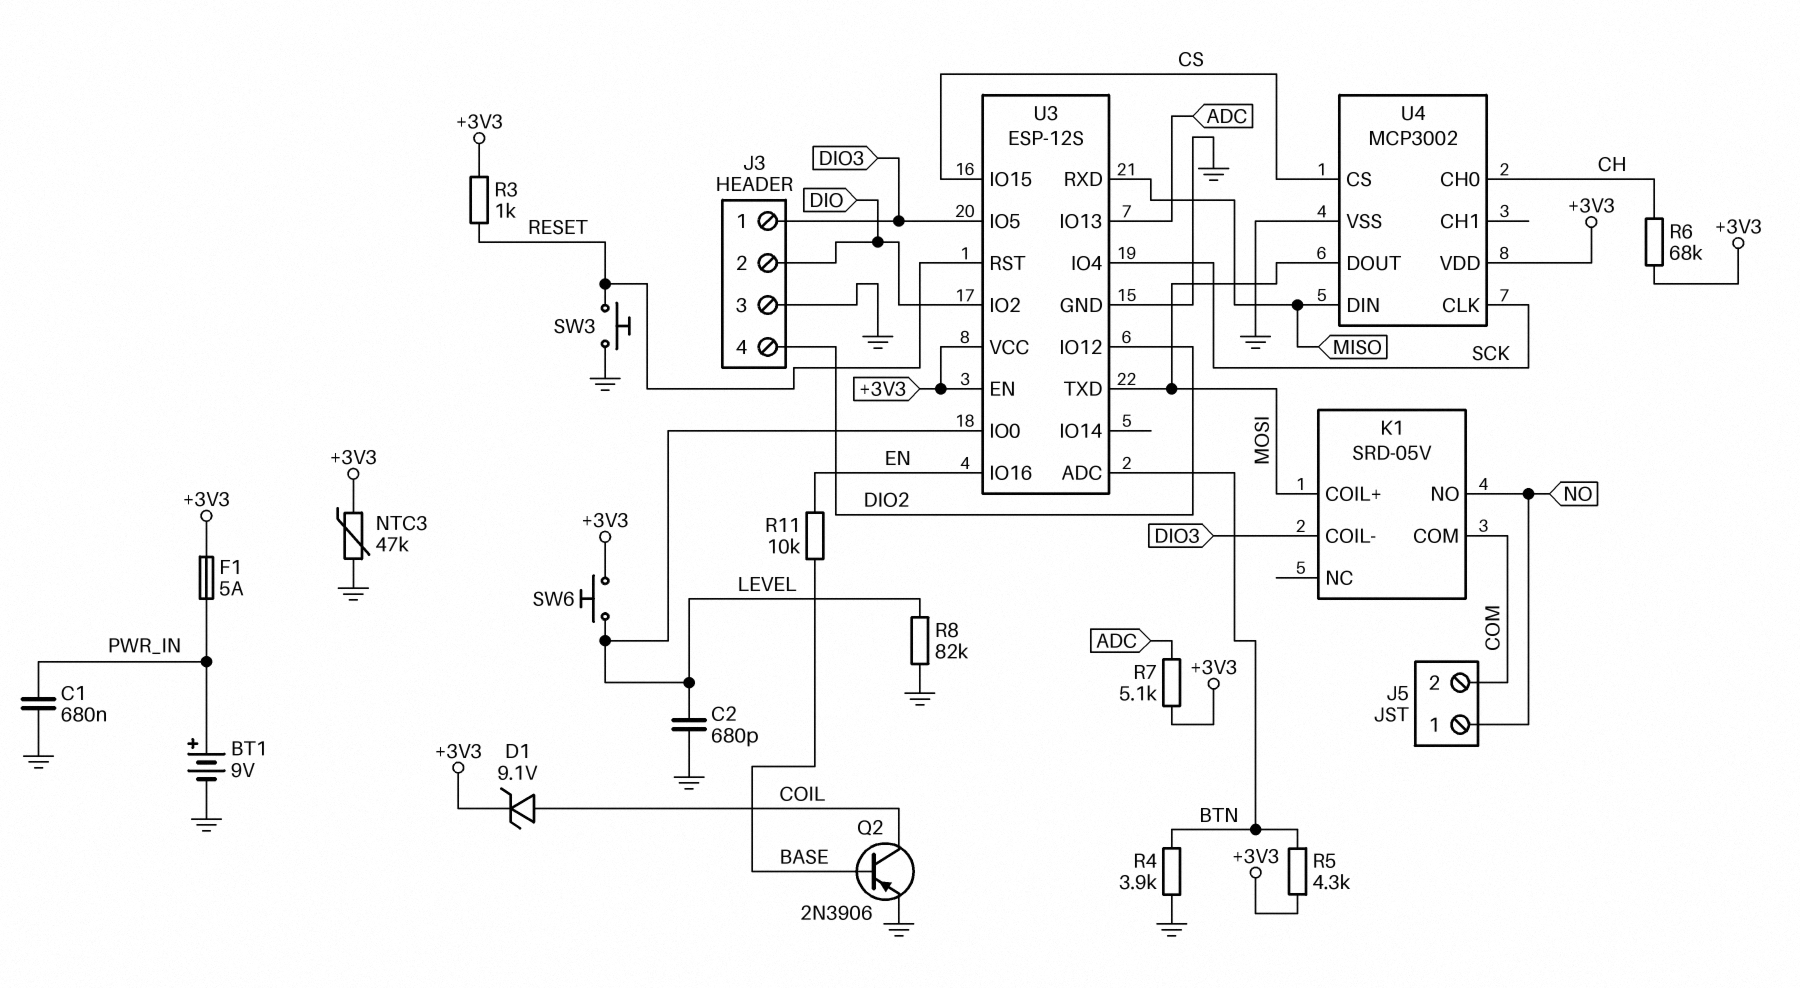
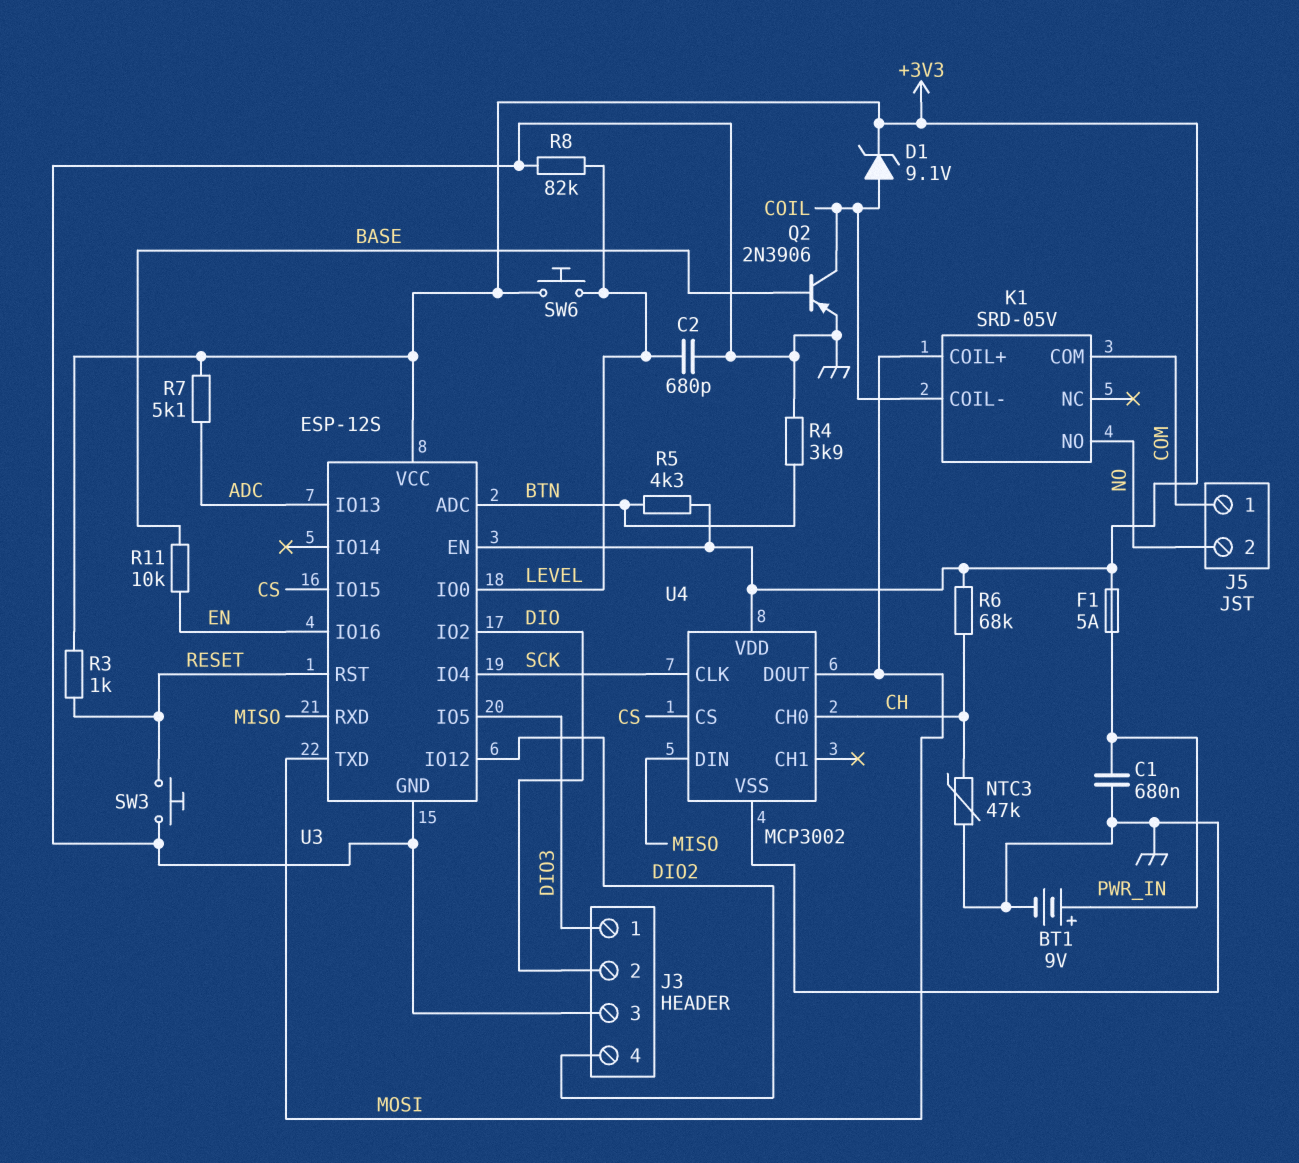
J5 pin 1: NO -> COM
J5 pin 2: COM -> NO
K1 pin COIL-: DIO3 -> COIL
NTC3: 47k (+3V3, GND) -> 47k (CH, GND)

